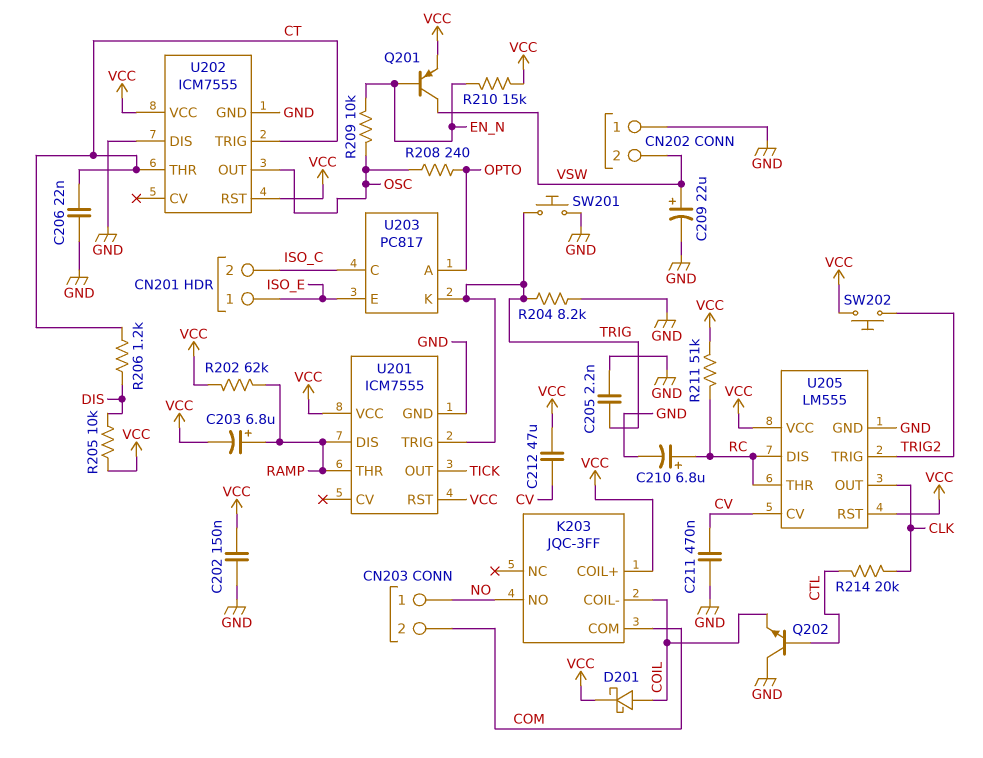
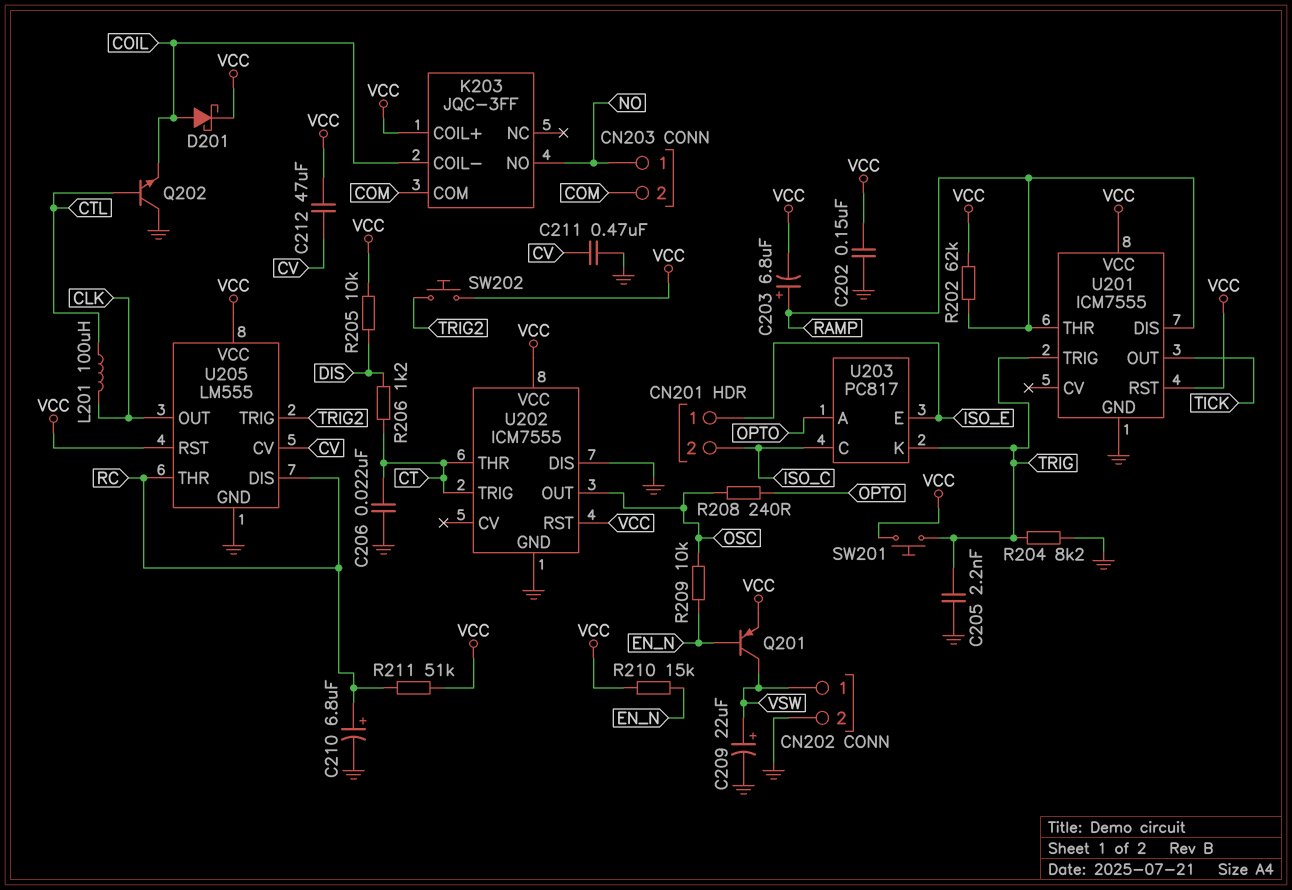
CN202 pin 1: GND -> VSW
CN202 pin 2: VSW -> GND
L201: none -> 100uH (CLK, CTL)
R214: 20k (CLK, CTL) -> none
SW201: button (GND, TRIG) -> button (TRIG, VCC)

